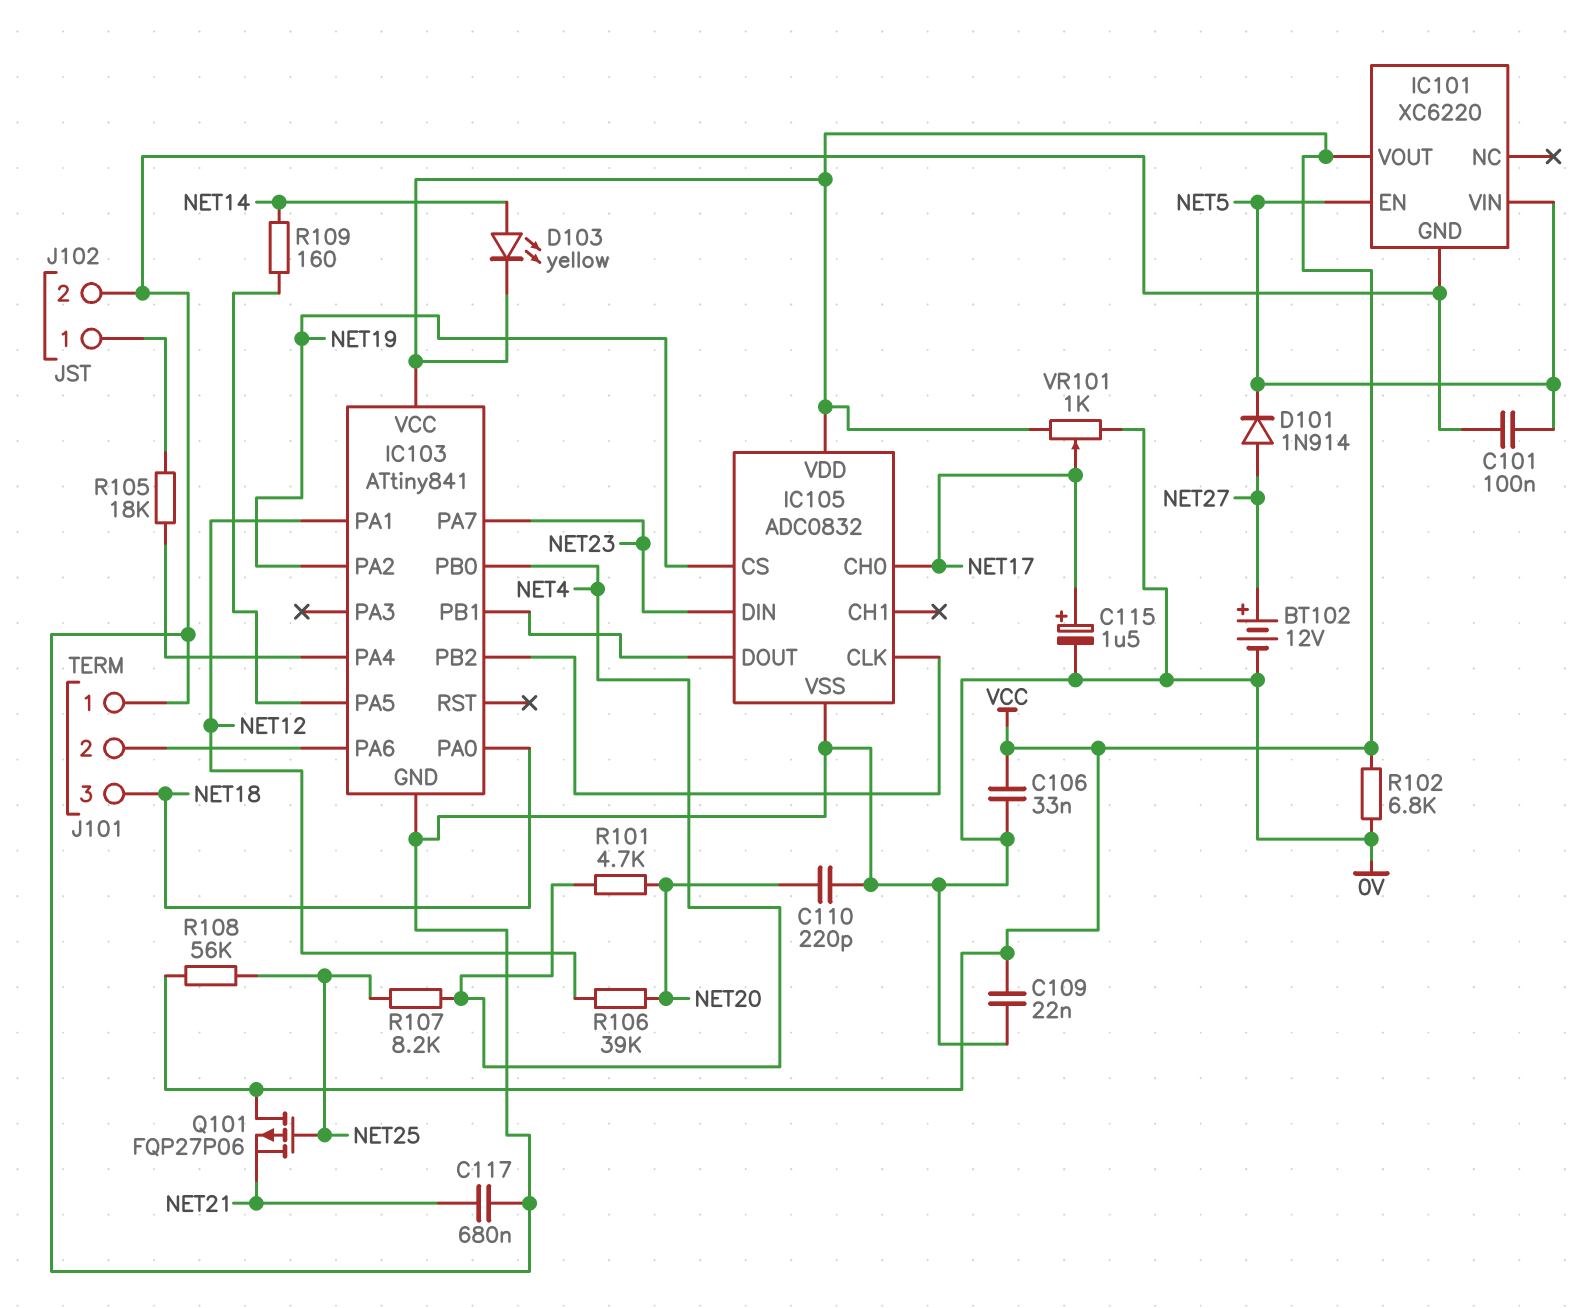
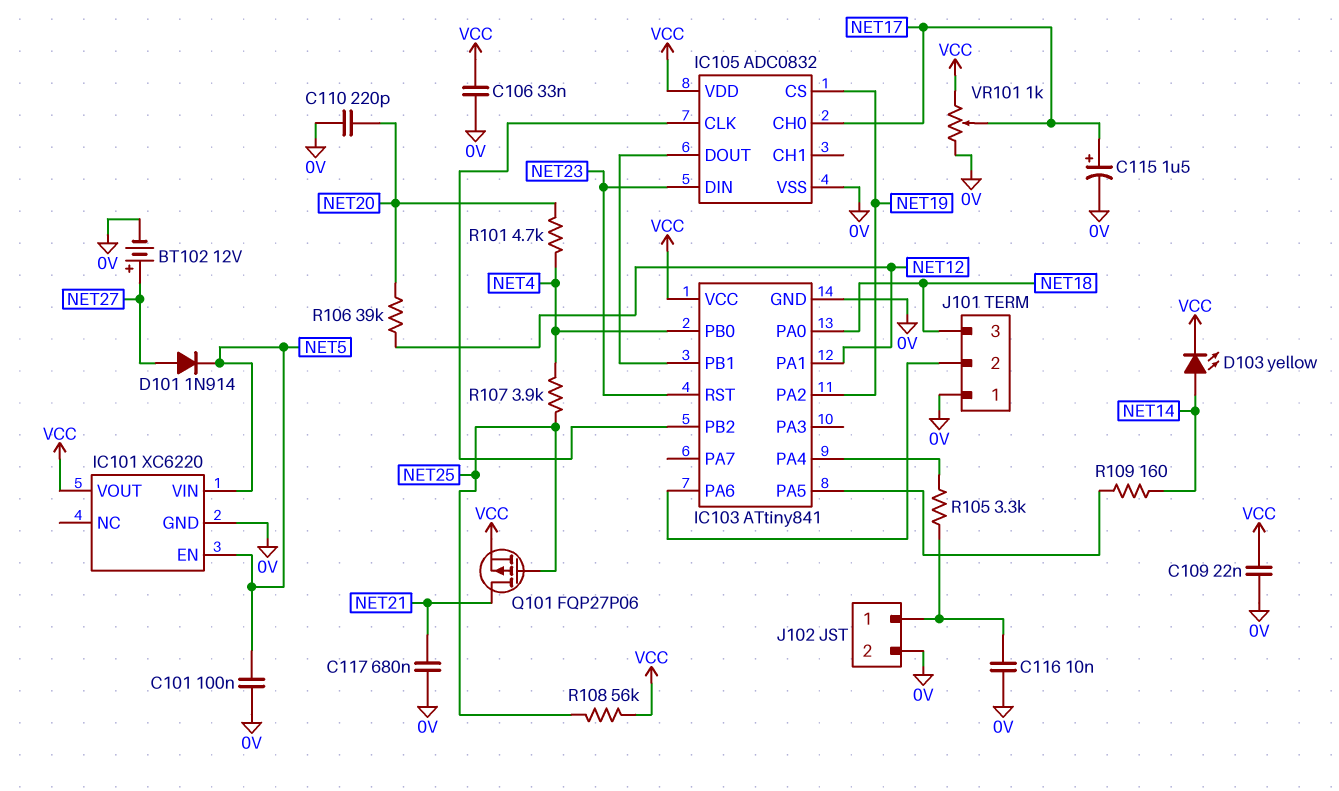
C116: none -> 10nF (0V, J102/1)
IC103 pin PA7: NET23 -> none
IC103 pin RST: none -> NET23
Q101: PMOS FQP27P06 (G NET25, D VCC, S NET21) -> PMOS FQP27P06 (G NET25, D NET21, S VCC)
R102: 6.8k (0V, VCC) -> none
R105: 18k (IC103/PA4, J102/1) -> 3.3k (IC103/PA4, J102/1)
R107: 8.2k (NET4, NET25) -> 3.9k (NET4, NET25)

